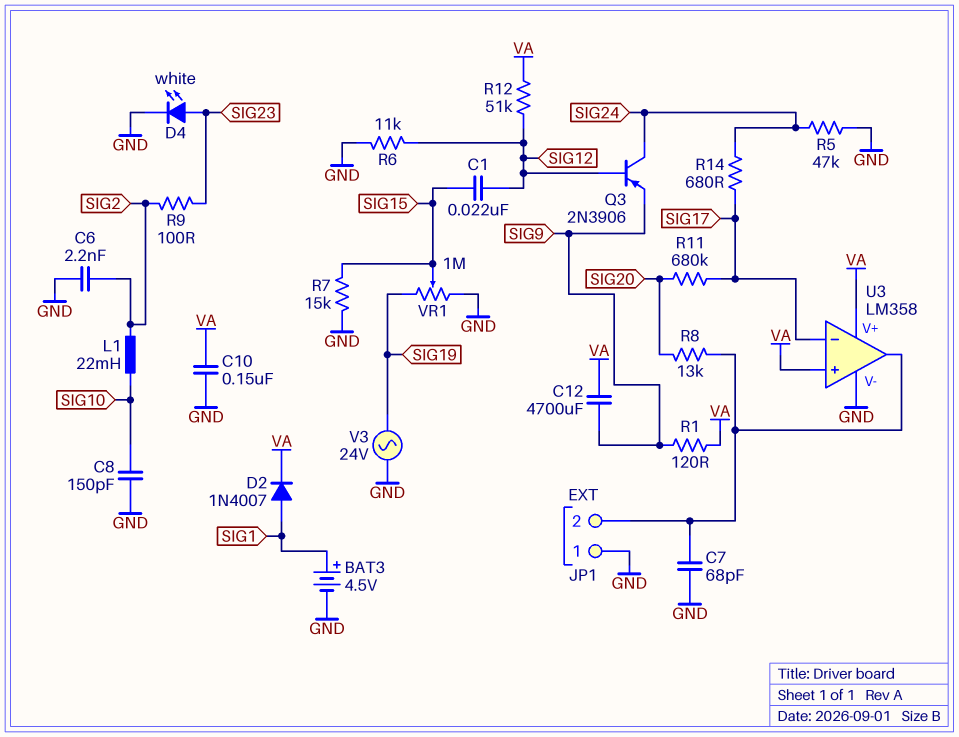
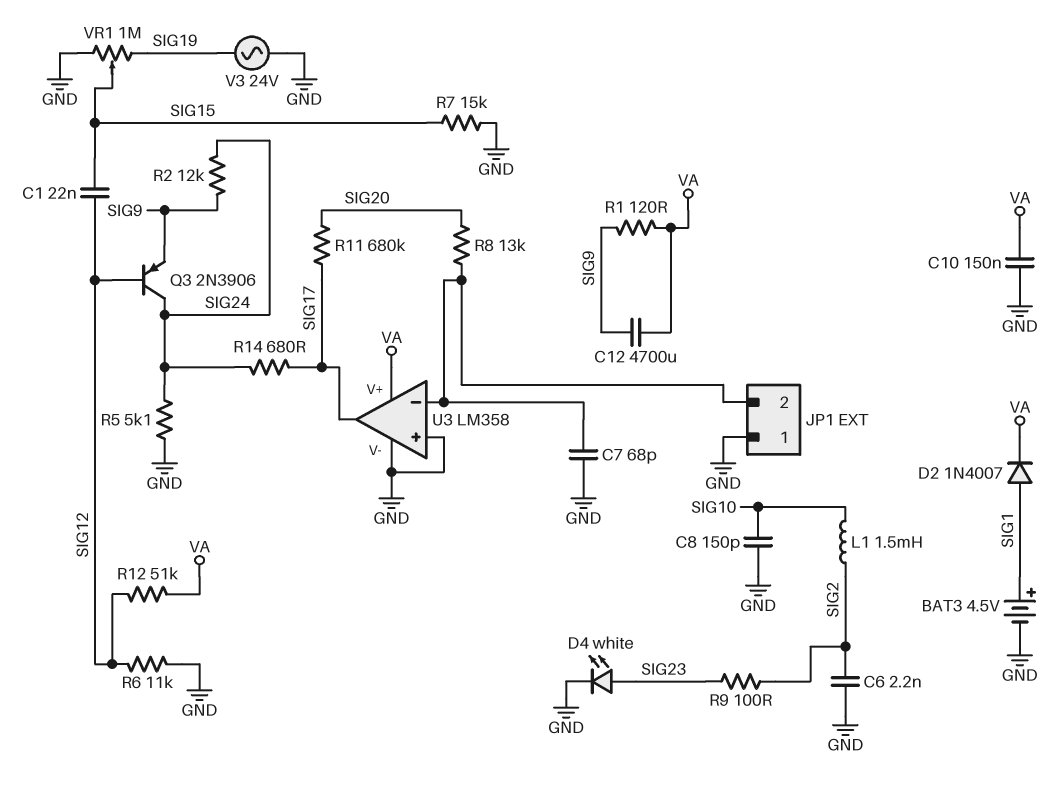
L1: 22mH (SIG2, SIG10) -> 1.5mH (SIG2, SIG10)
R2: none -> 12k (SIG9, SIG24)
R5: 47k (GND, SIG24) -> 5.1k (GND, SIG24)
U3 pin in+: VA -> GND
U3 pin in-: SIG17 -> JP1/2
U3 pin out: JP1/2 -> SIG17

